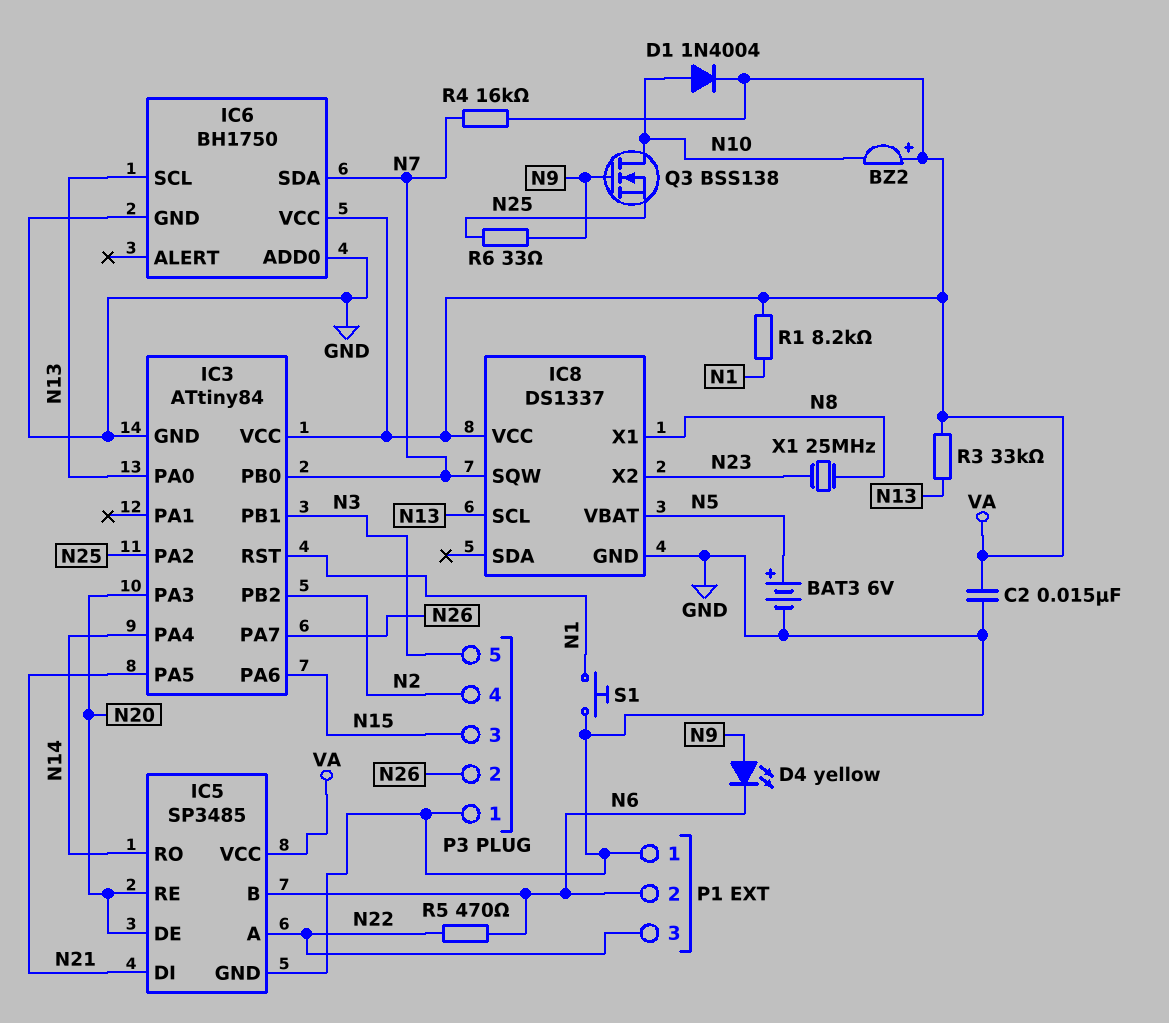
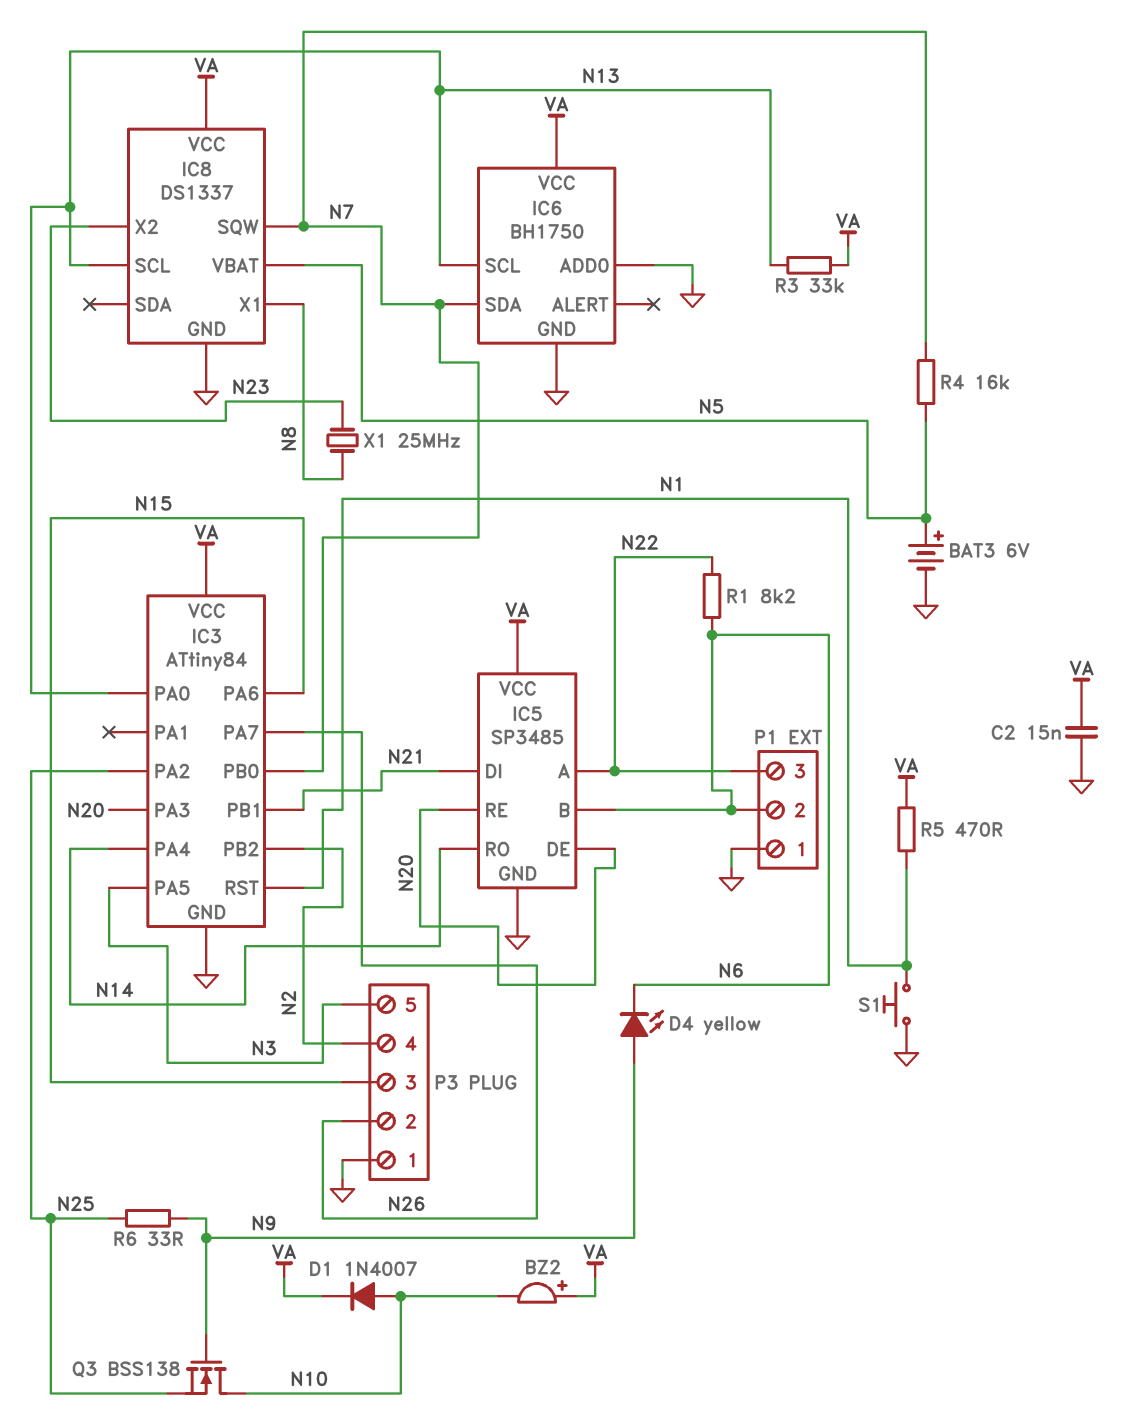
D1: diode 1N4004 (A N10, K VA) -> diode 1N4007 (A N10, K VA)
IC3 pin PA5: N21 -> N3
IC3 pin PB1: N3 -> N21
R1: 8.2k (N1, VA) -> 8.2k (N6, N22)
R4: 16k (N7, VA) -> 16k (N5, N7)
R5: 470 (N6, N22) -> 470 (N1, VA)

